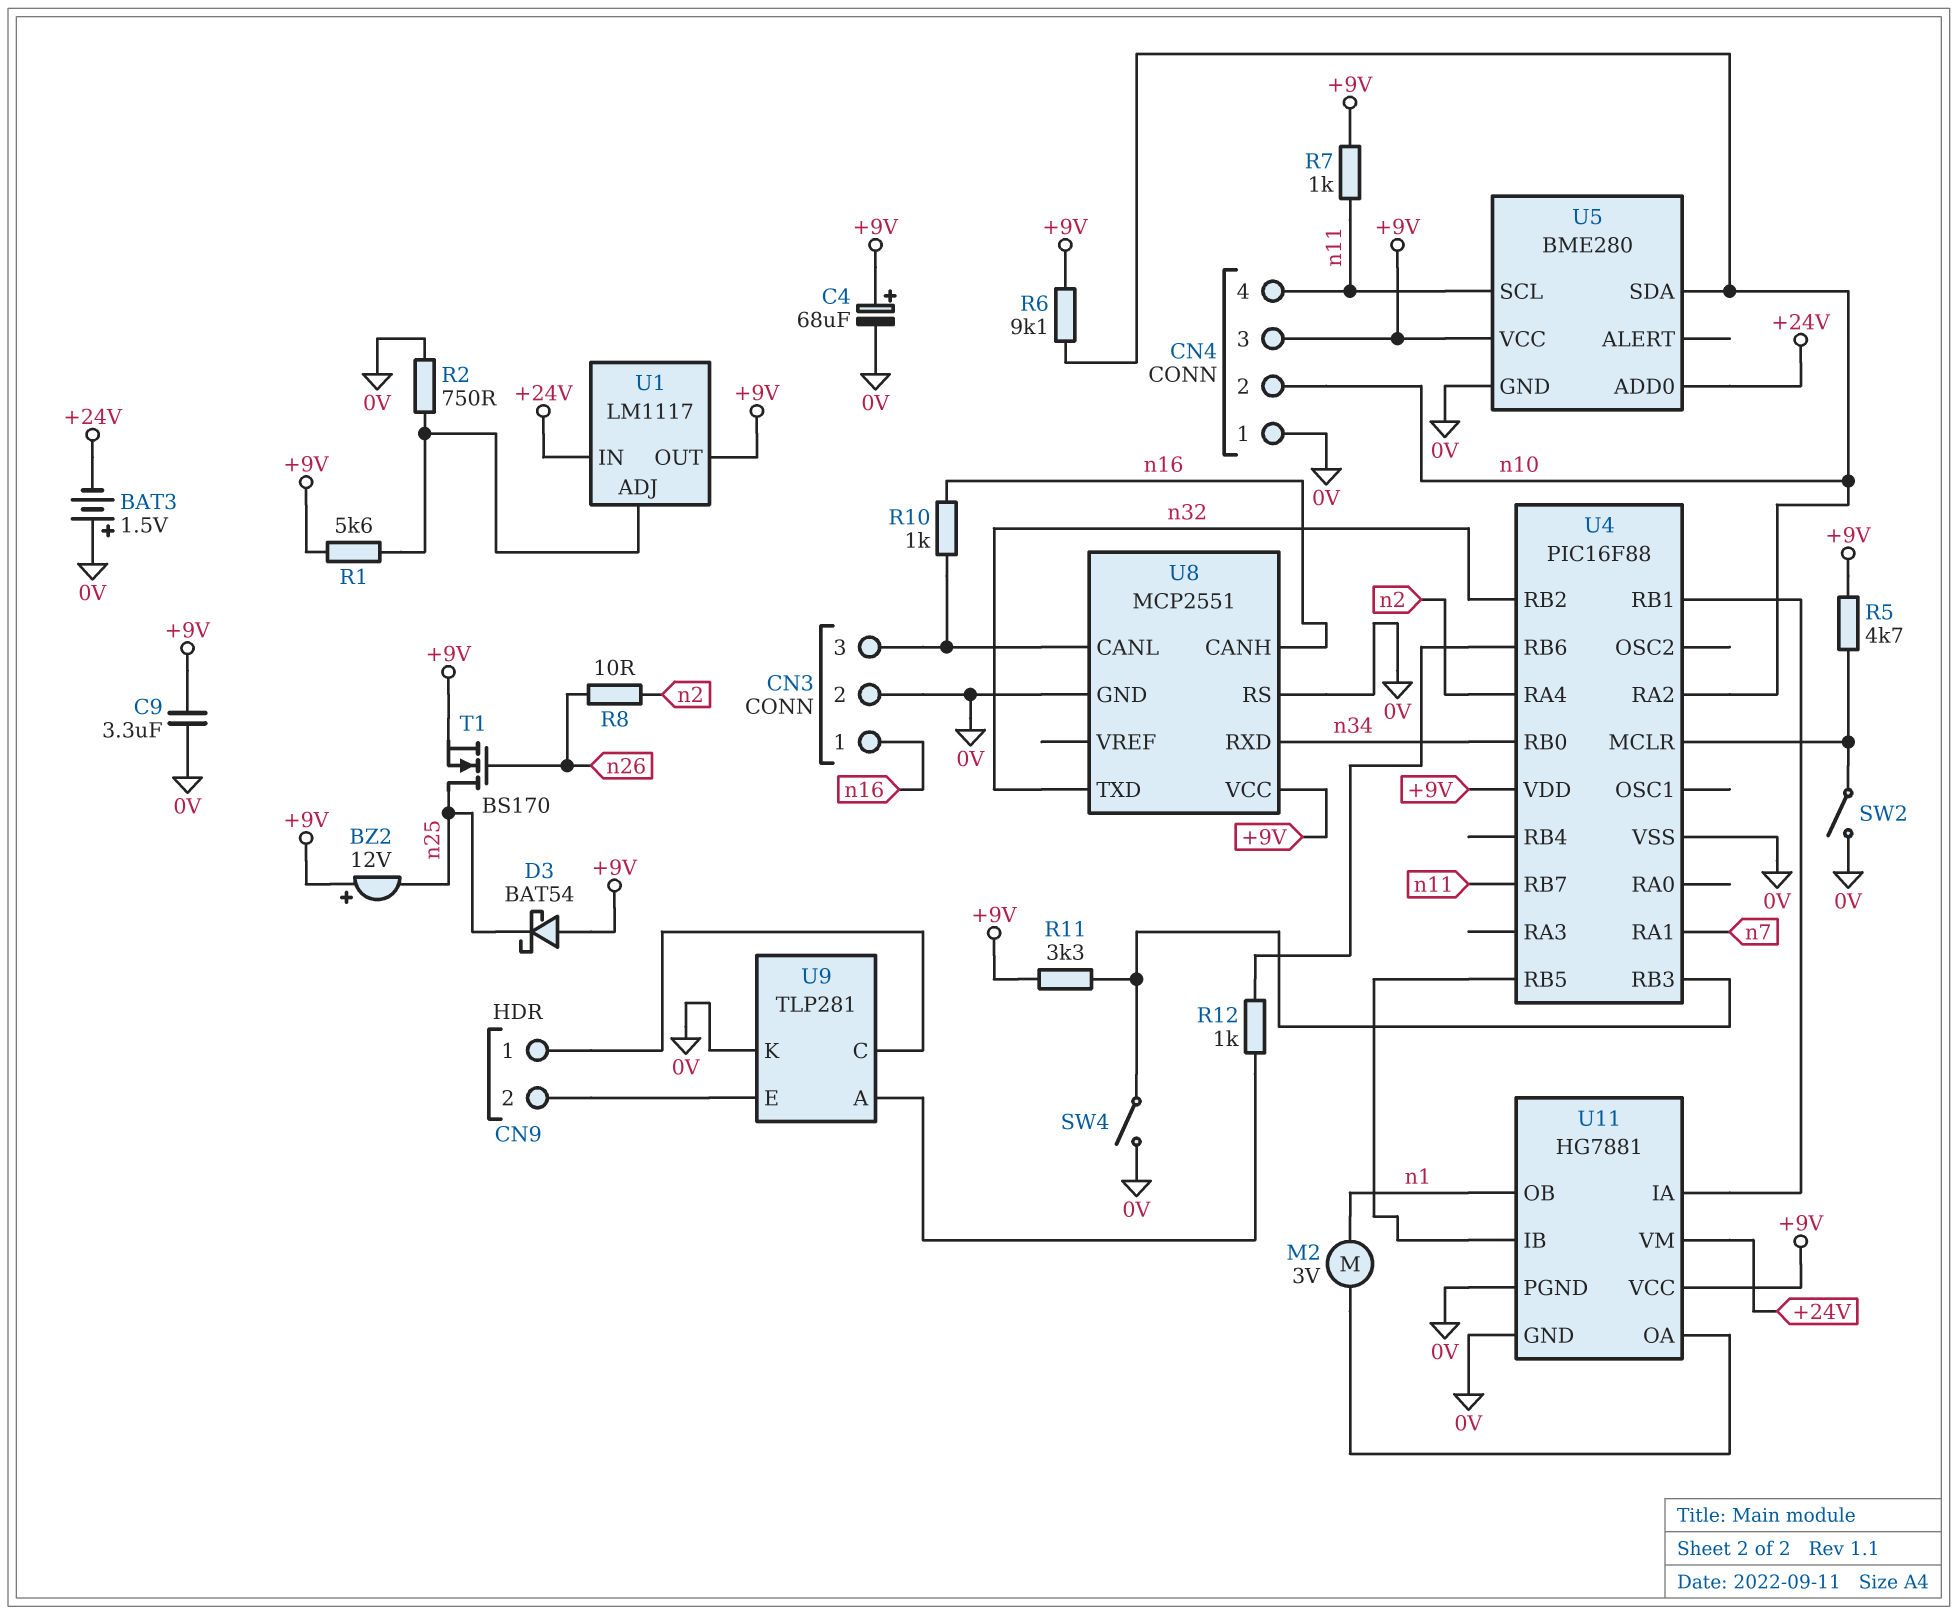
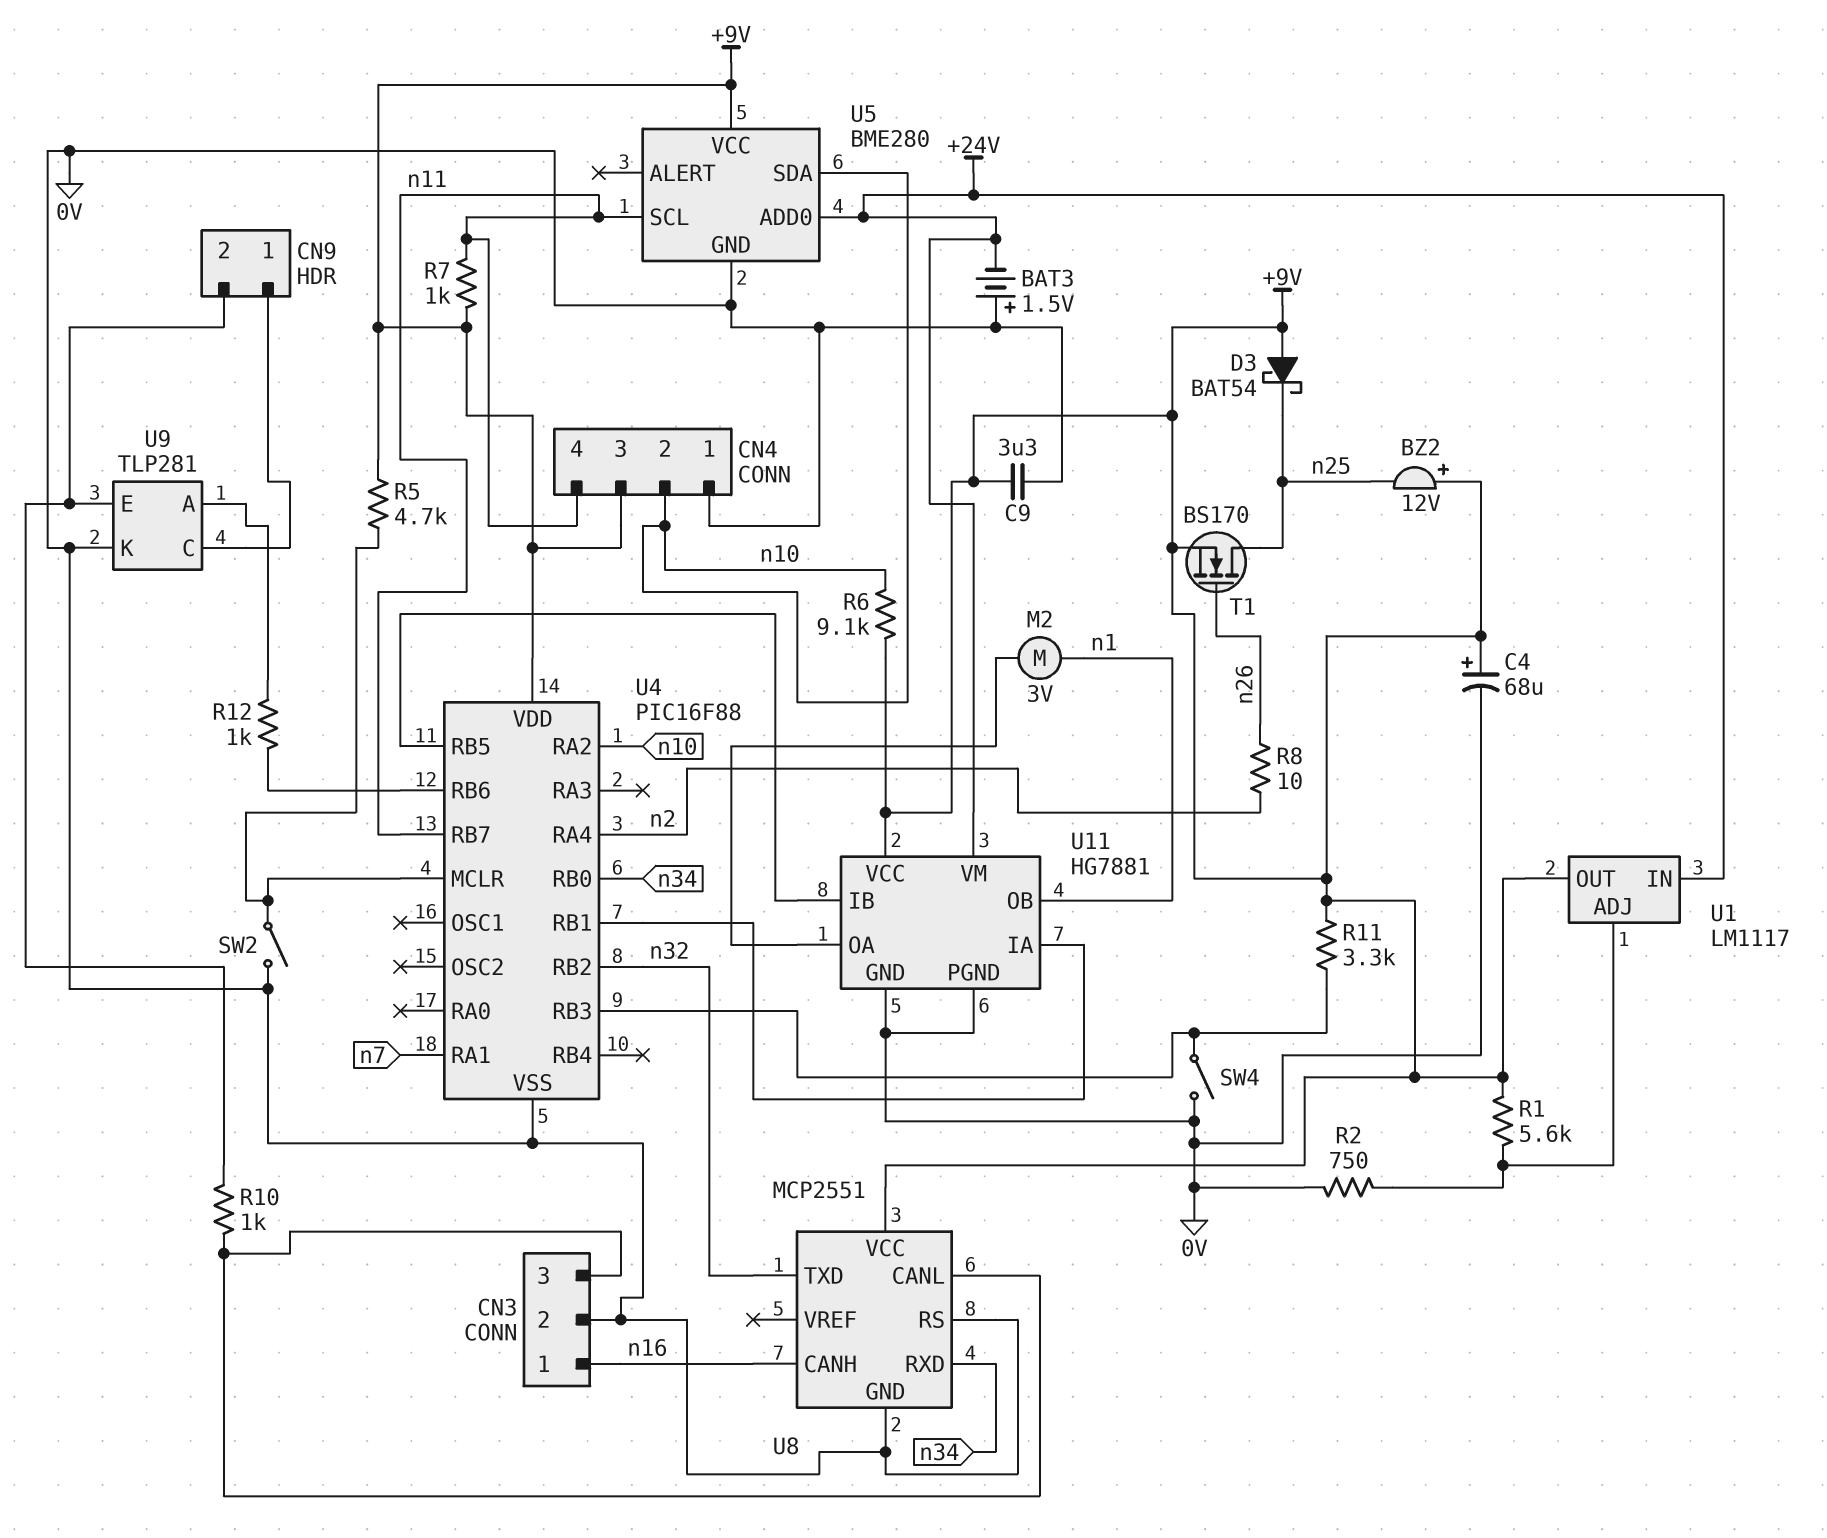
R10: 1k (CN3/3, n16) -> 1k (CN3/3, CN9/2)

